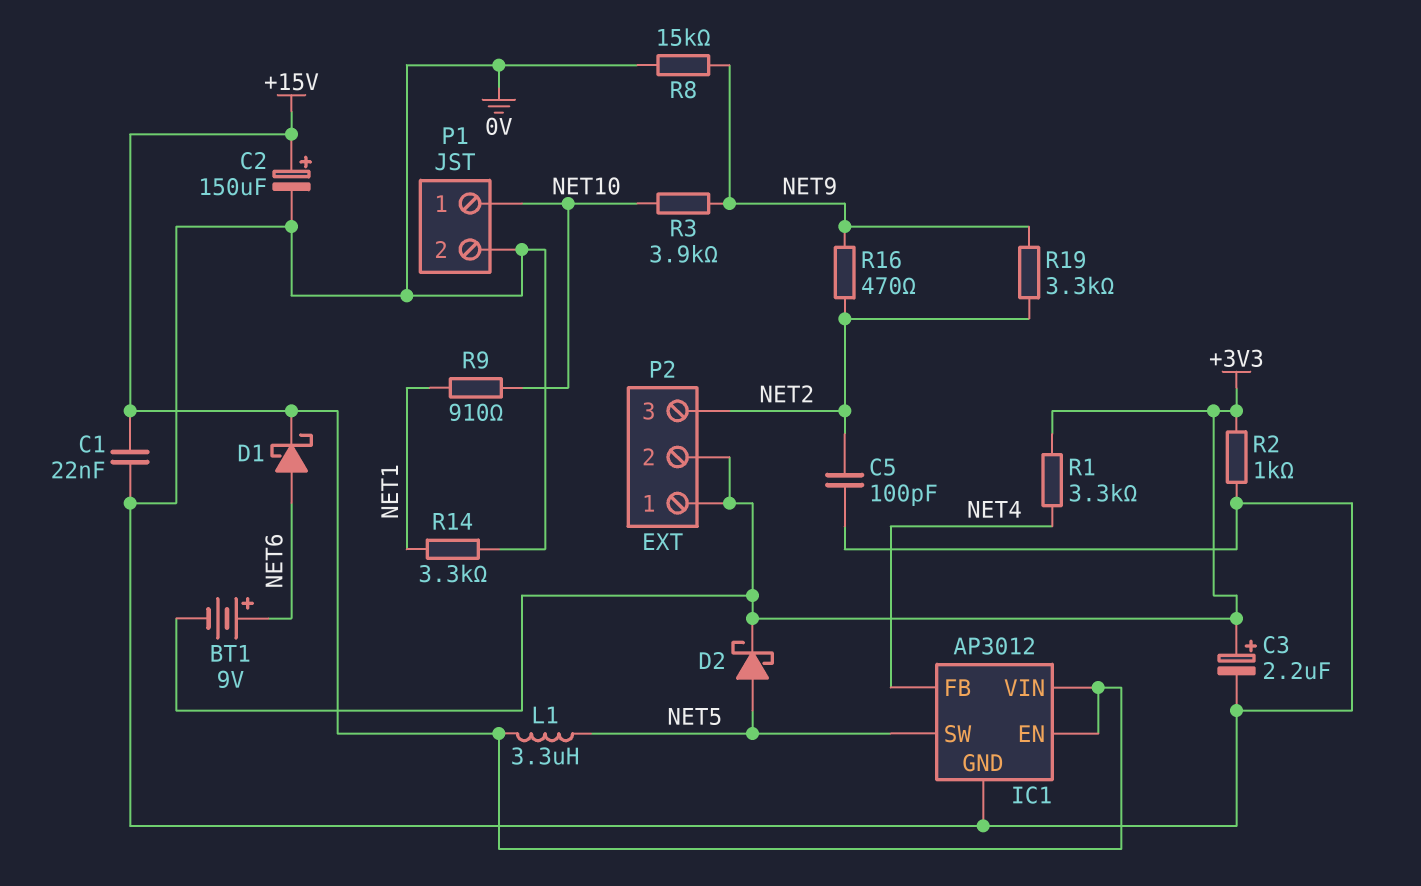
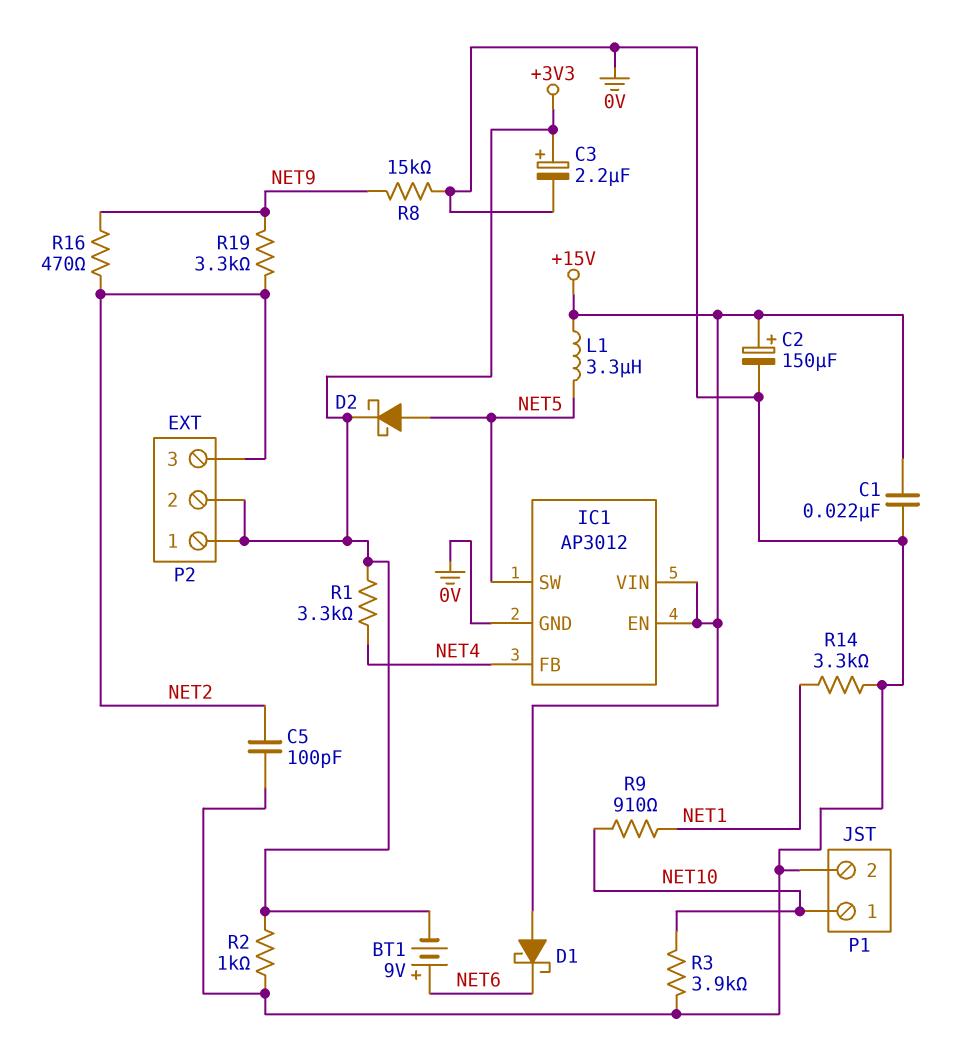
D1: schottky (A NET6, K +15V) -> schottky (A +15V, K NET6)
R3: 3.9k (NET9, NET10) -> 3.9k (0V, NET10)

